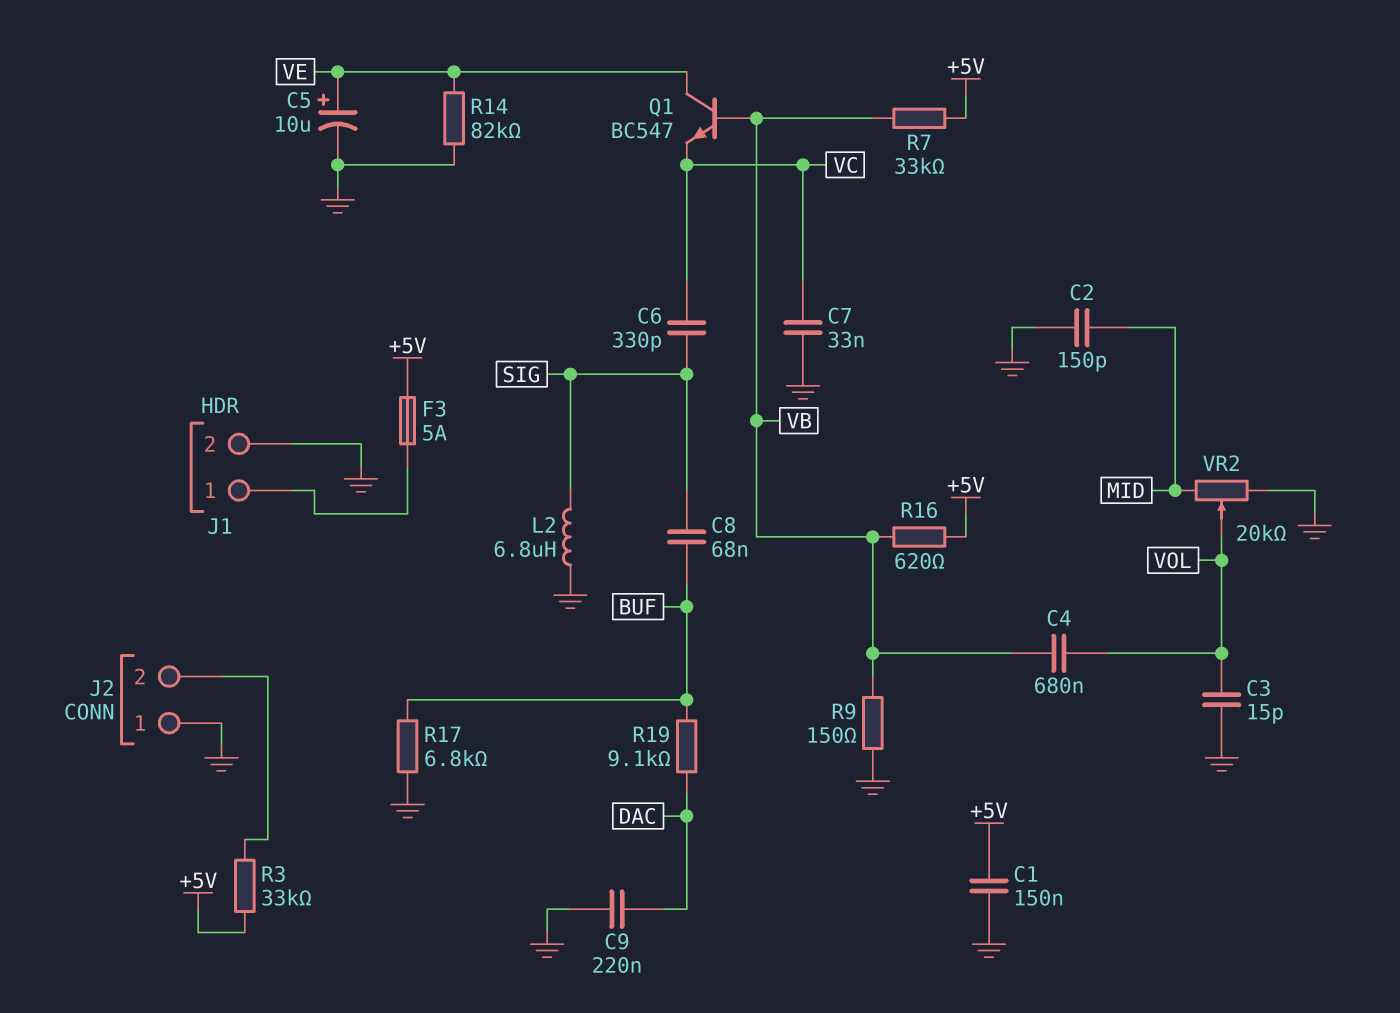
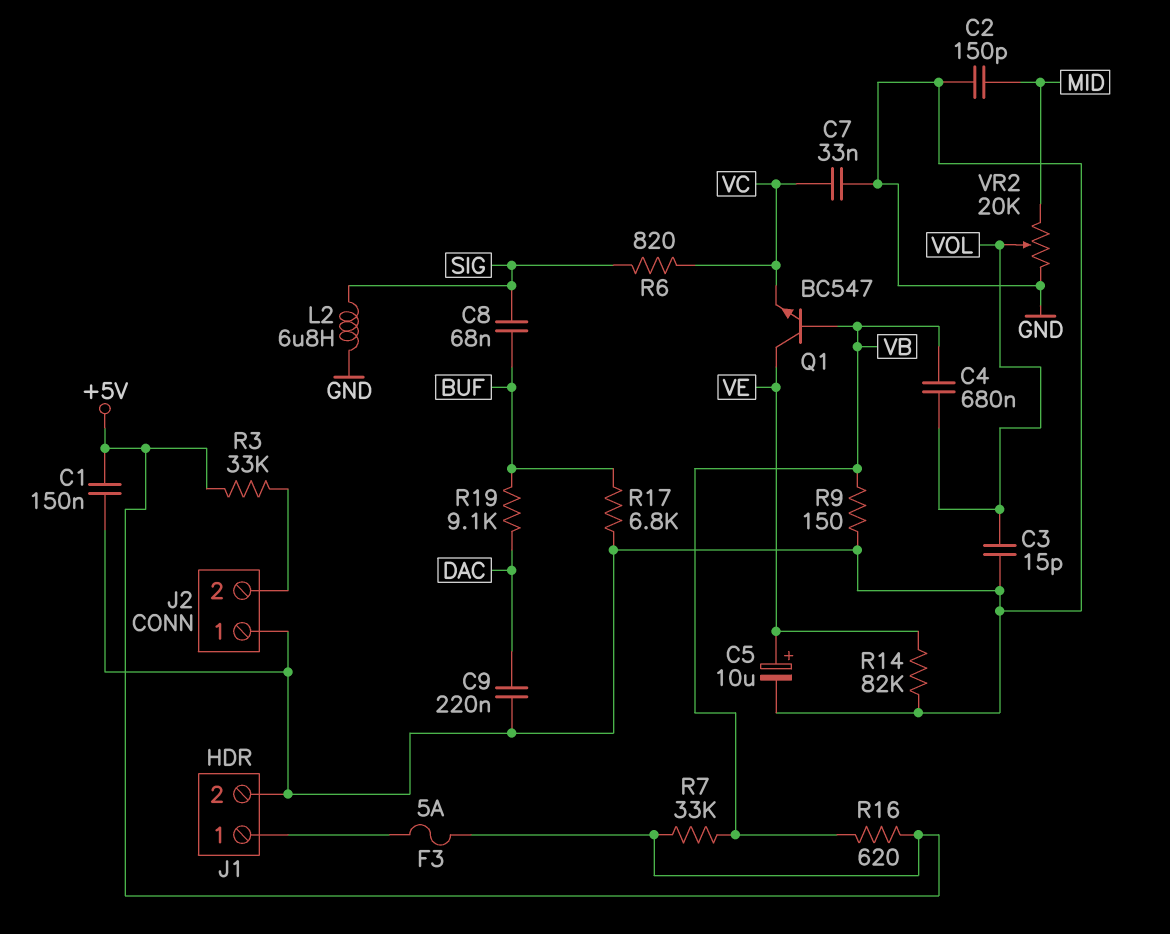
C6: 330pF (SIG, VC) -> none
R6: none -> 820 (SIG, VC)

